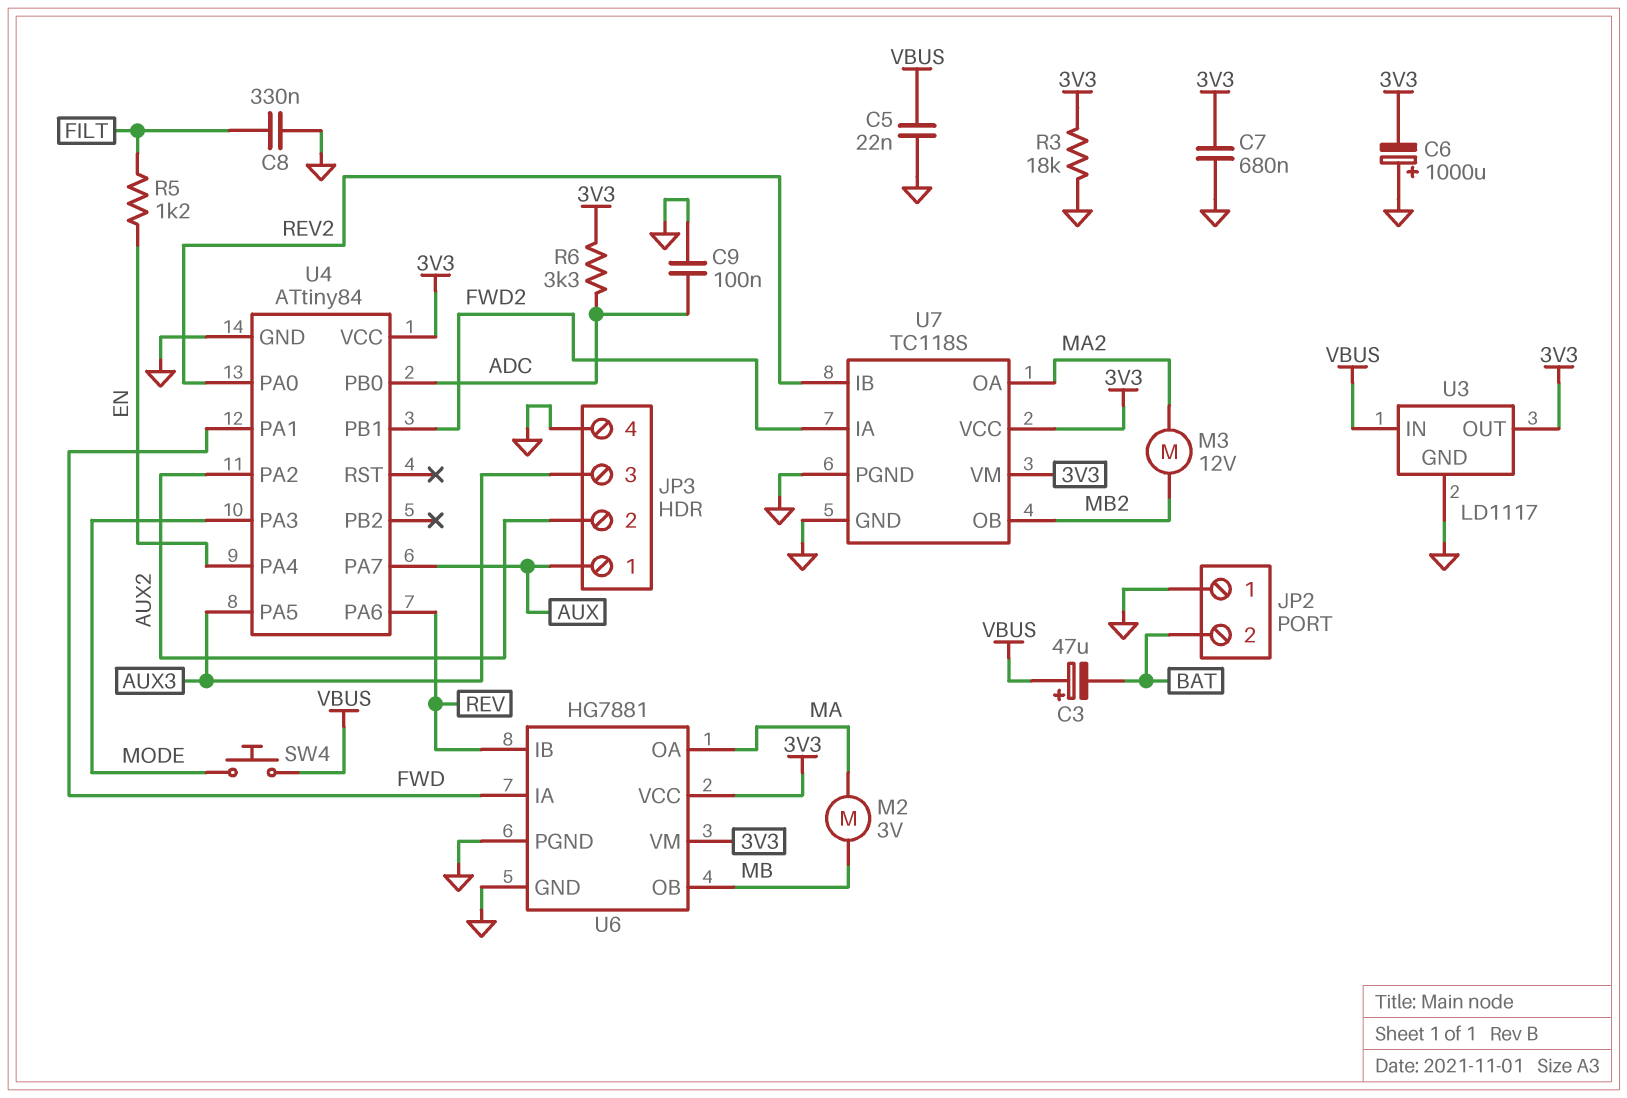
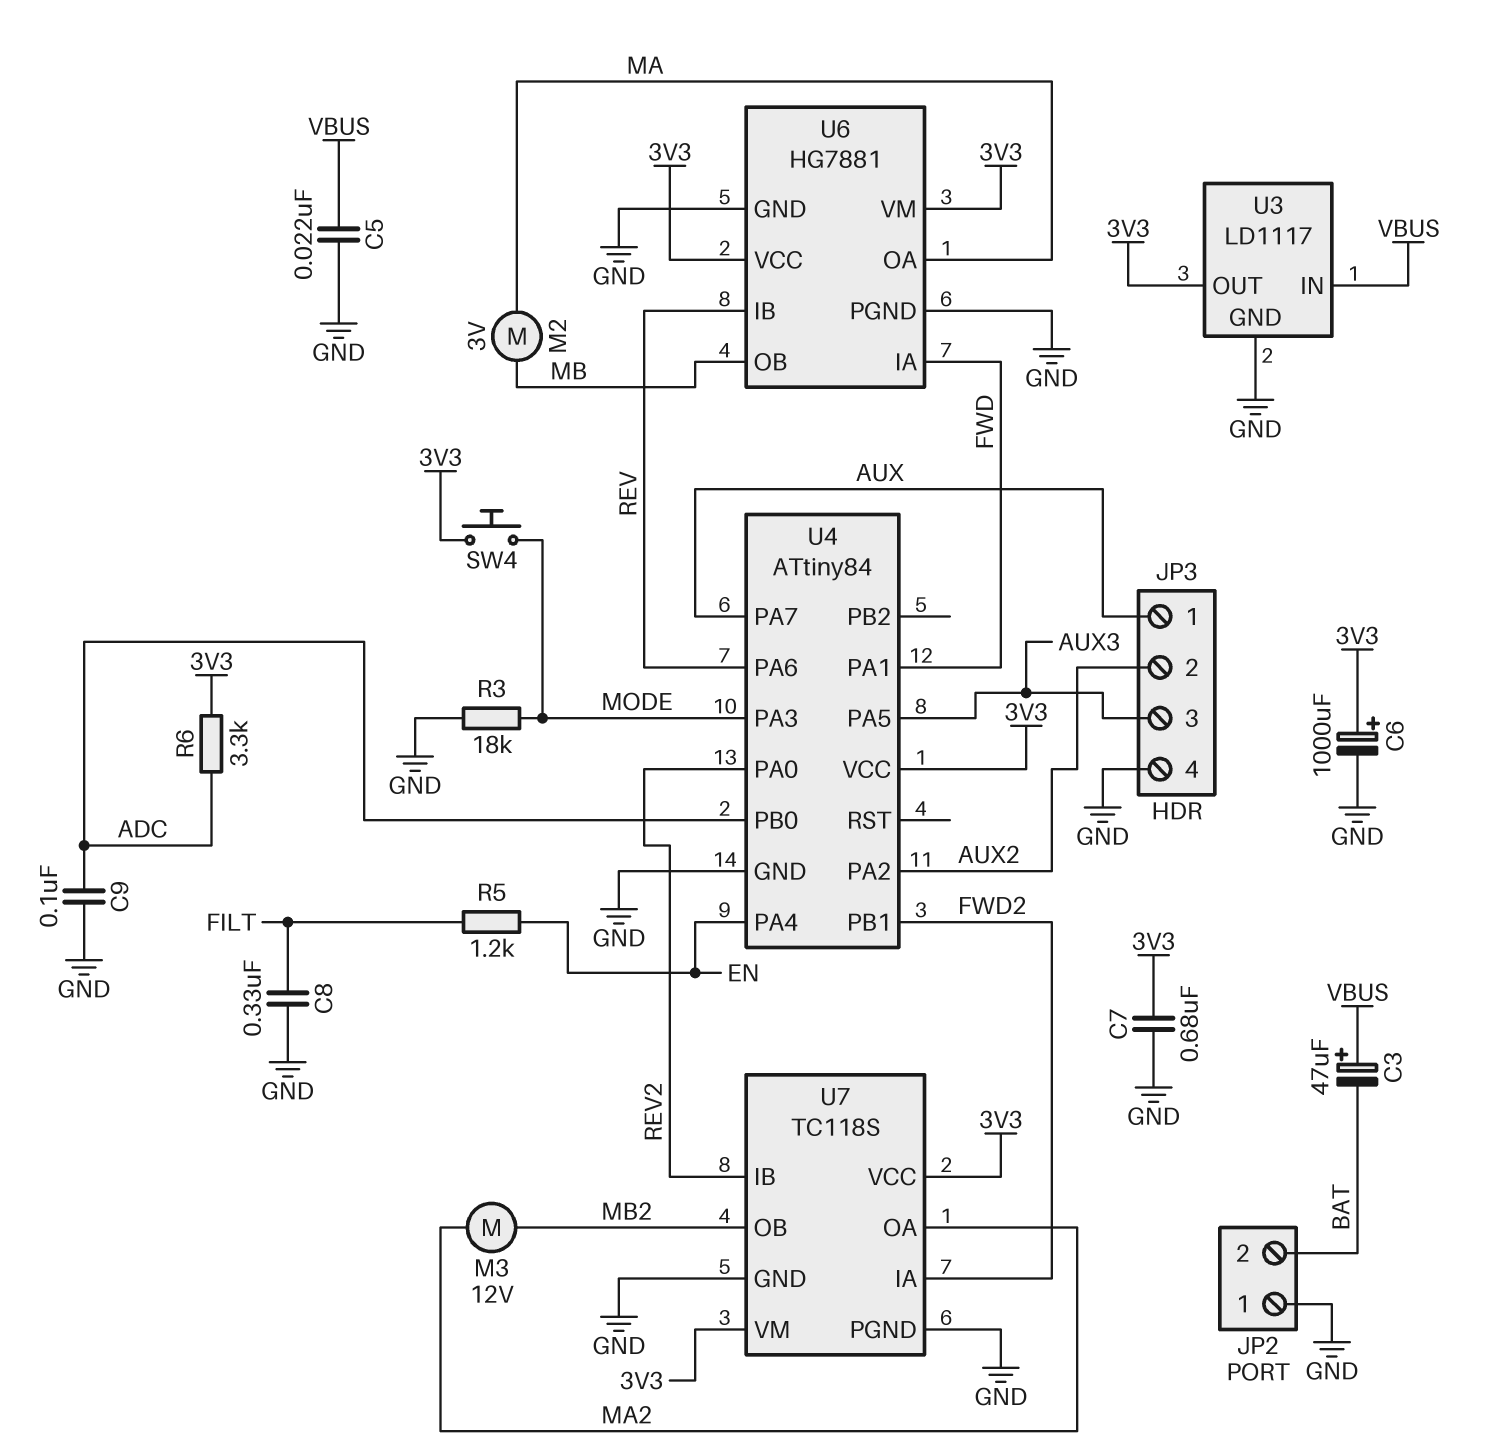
C6: 1000uF (plus GND, minus 3V3) -> 1000uF (plus 3V3, minus GND)
R3: 18k (3V3, GND) -> 18k (GND, MODE)
SW4: button (MODE, VBUS) -> button (3V3, MODE)

